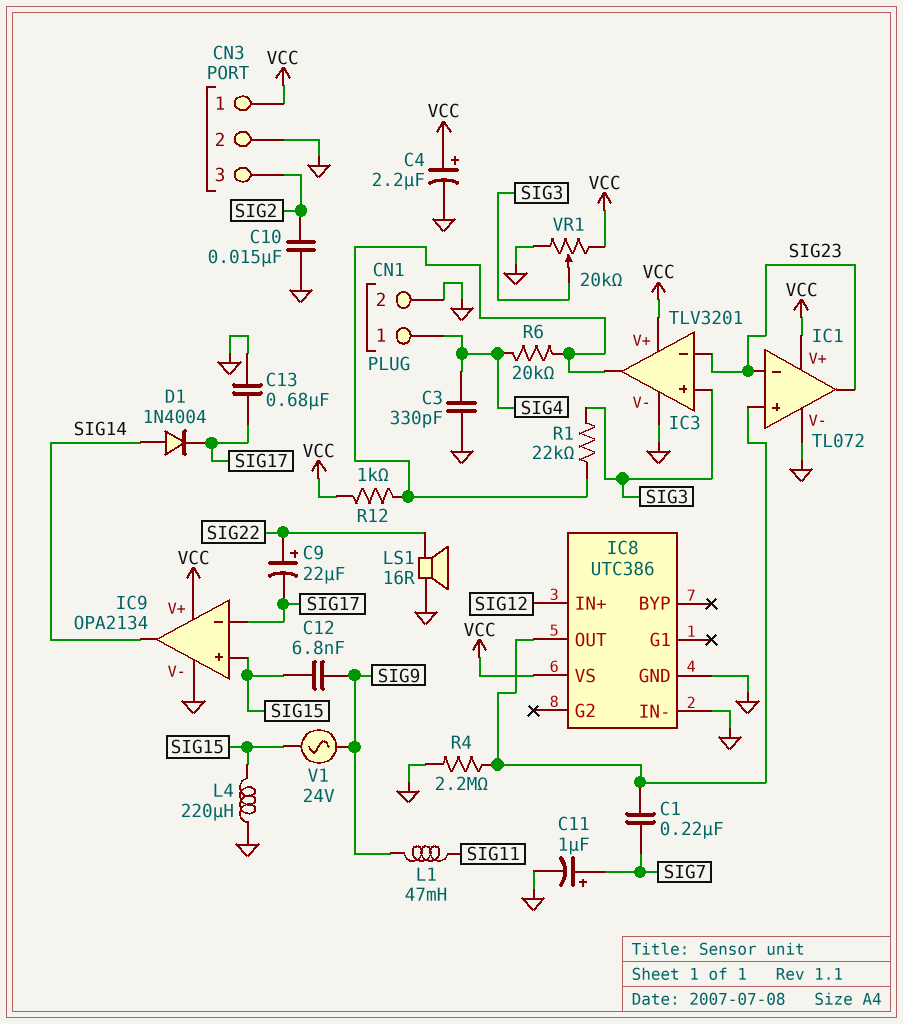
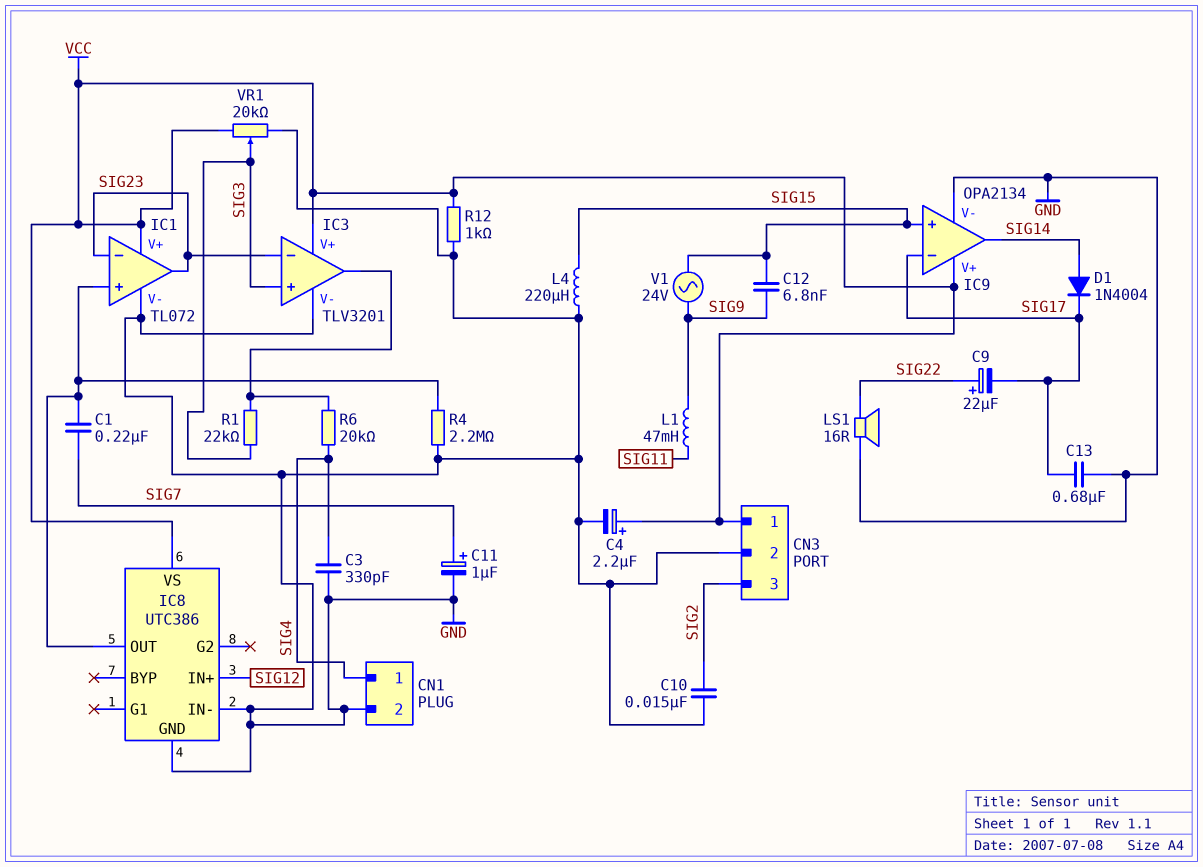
R12: 1k (IC3/out, VCC) -> 1k (GND, VCC)

